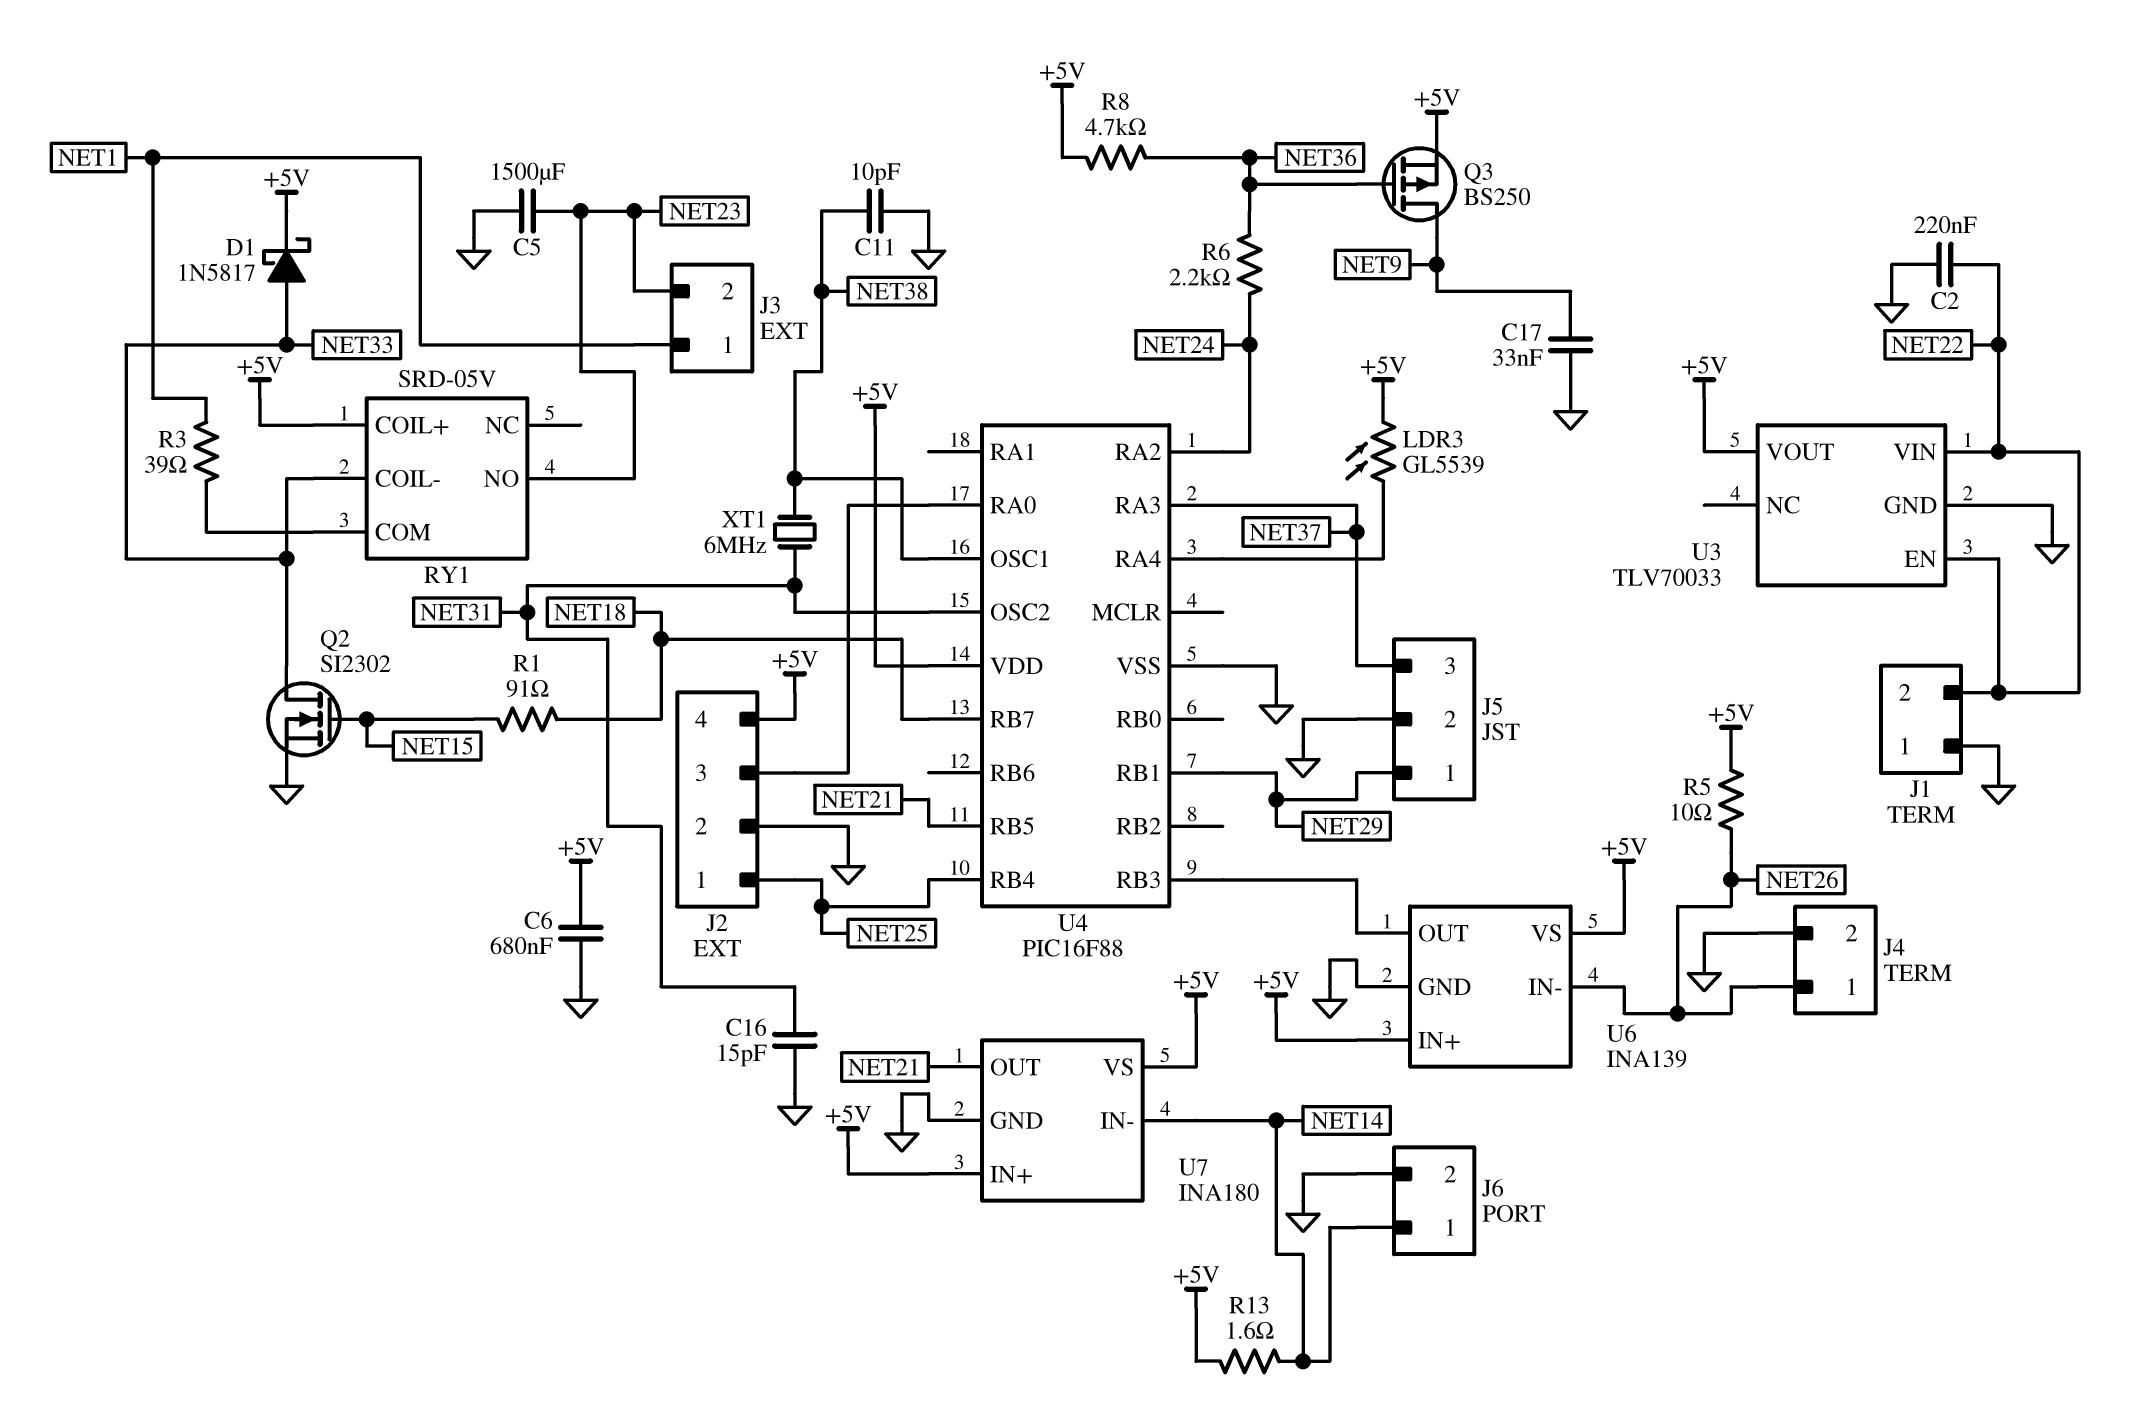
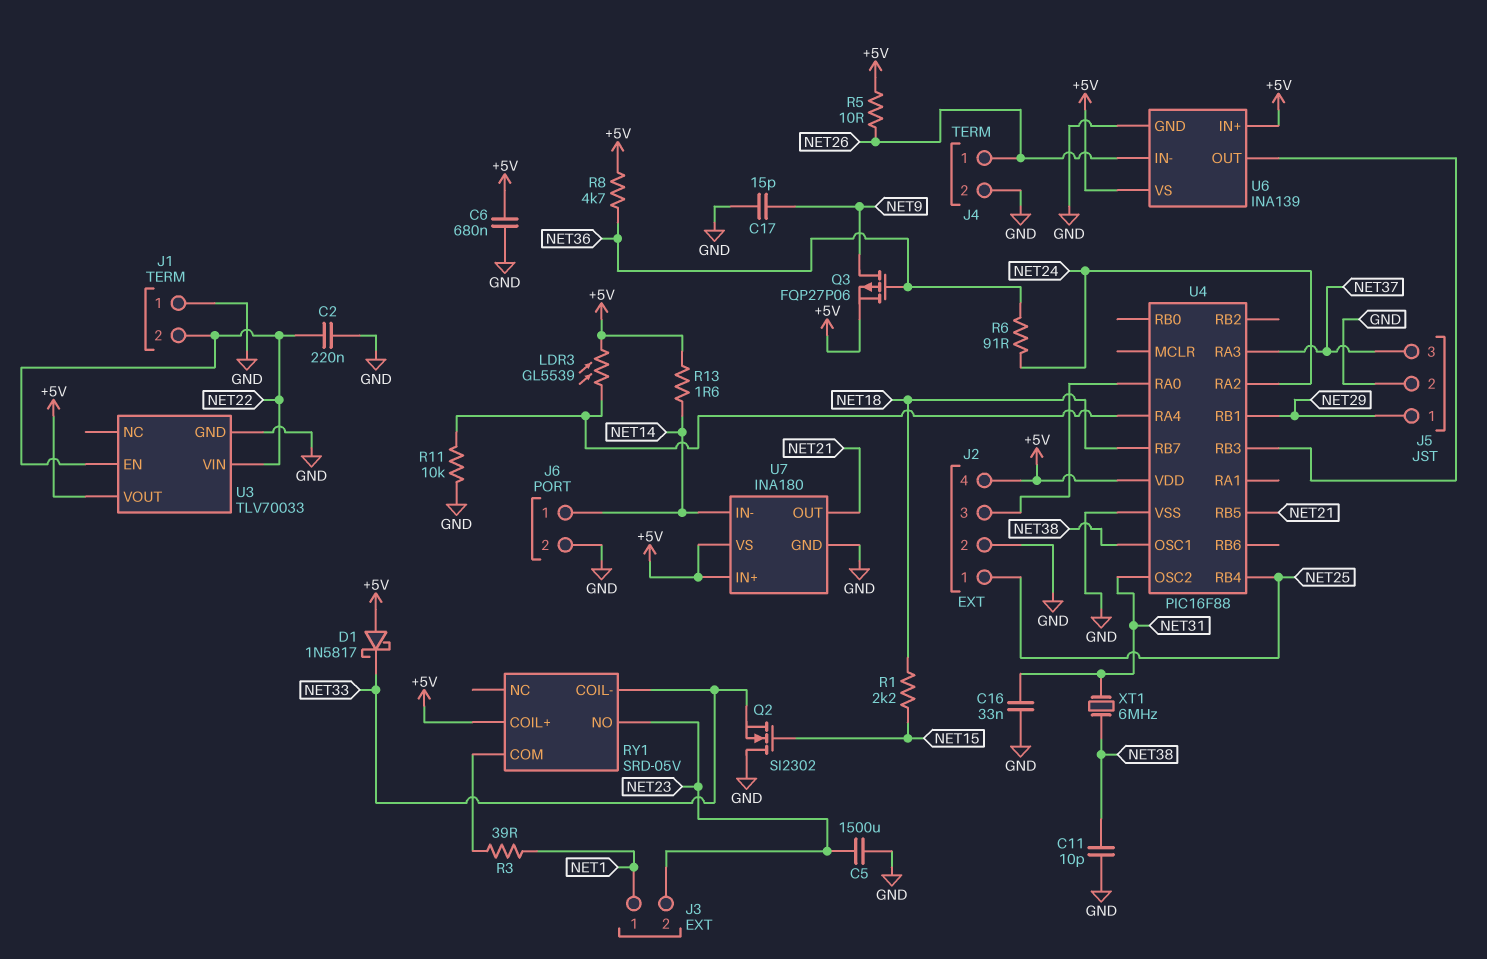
C16: 15pF (GND, NET31) -> 33nF (GND, NET31)
C17: 33nF (GND, NET9) -> 15pF (GND, NET9)
D1: schottky 1N5817 (A NET33, K +5V) -> schottky 1N5817 (A +5V, K NET33)
Q2: NMOS SI2302 (G NET15, D NET33, S GND) -> NMOS SI2302 (G NET15, D GND, S NET33)
Q3: PMOS BS250 (G NET36, D NET9, S +5V) -> PMOS FQP27P06 (G NET36, D NET9, S +5V)
R1: 91 (NET15, NET18) -> 2.2k (NET15, NET18)
R6: 2.2k (NET24, NET36) -> 91 (NET24, NET36)
R11: none -> 10k (GND, U4/RA4)

